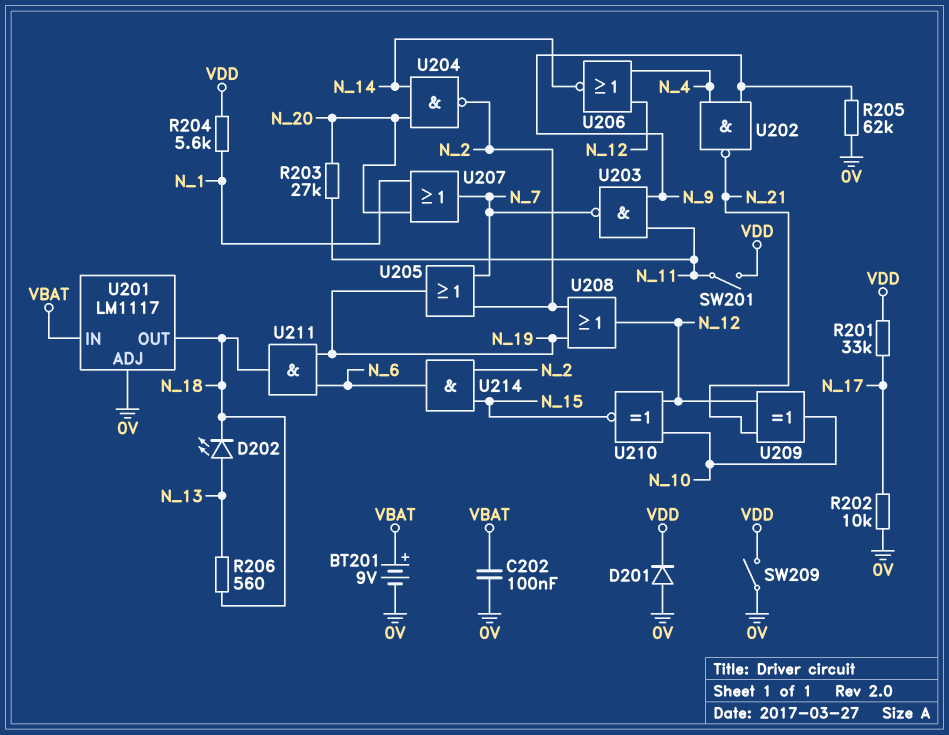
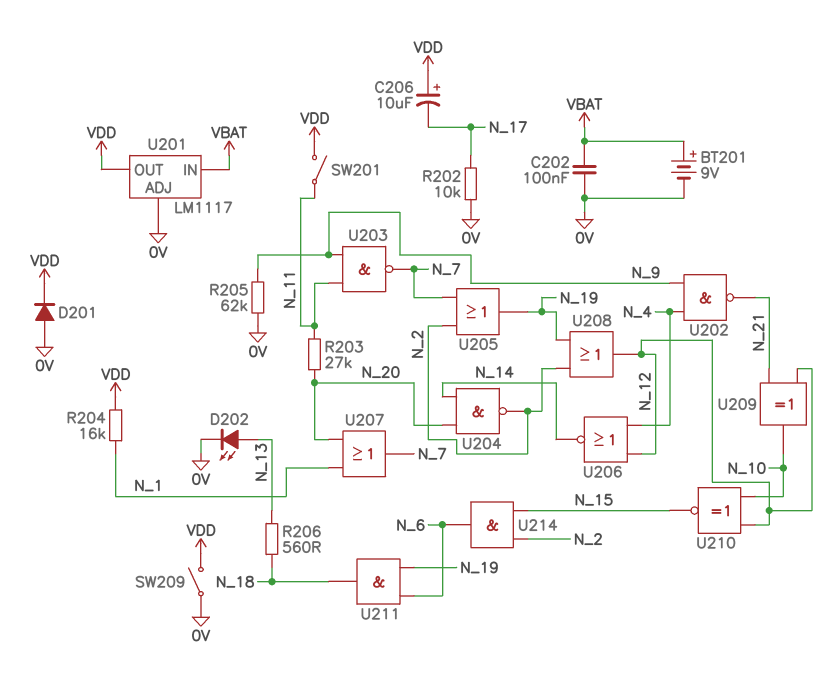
C206: none -> 10uF (plus VDD, minus N_17)
D202: LED (A N_13, K N_18) -> LED (A N_13, K 0V)
R201: 33k (N_17, VDD) -> none
R204: 5.6k (N_1, VDD) -> 16k (N_1, VDD)
U201 pin OUT: N_18 -> VDD

